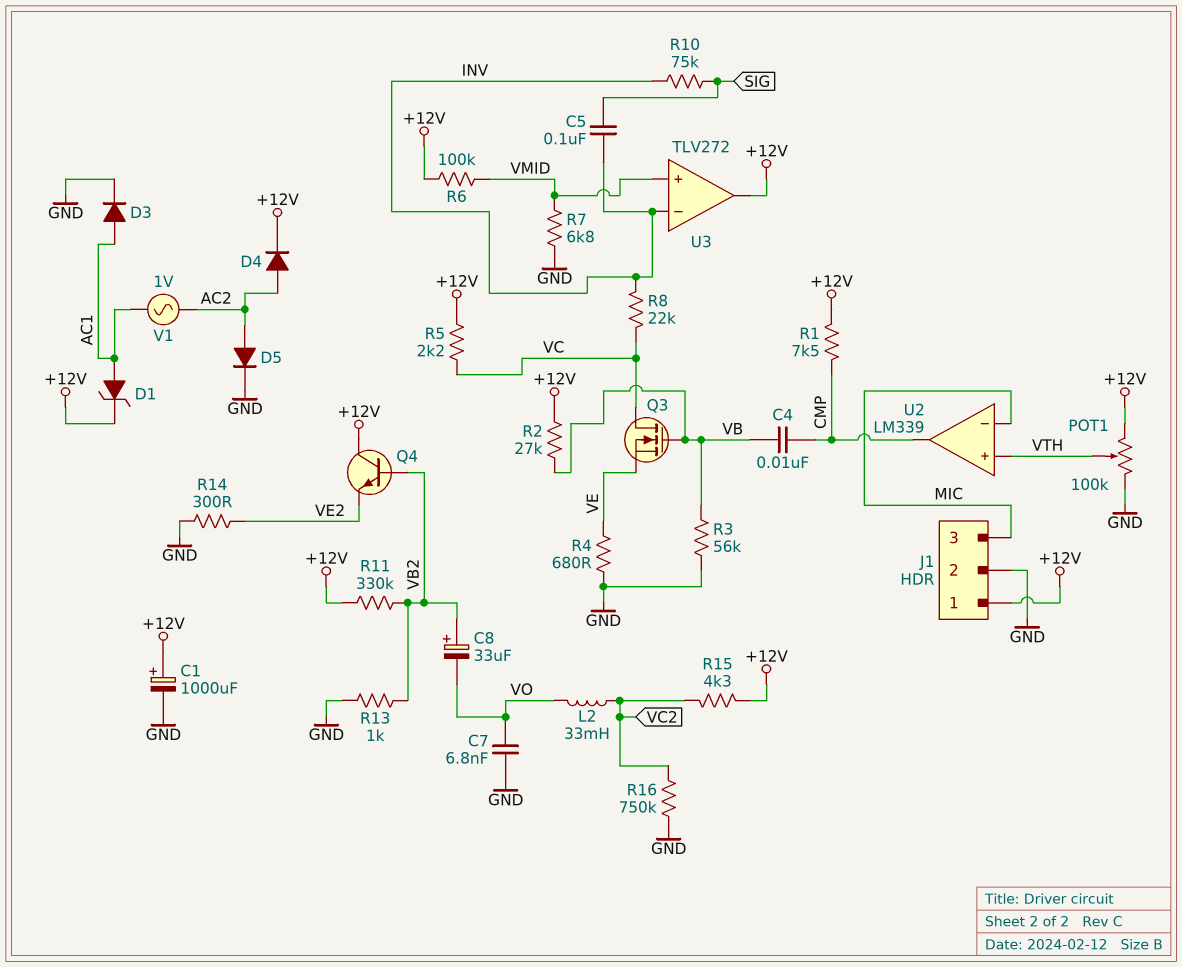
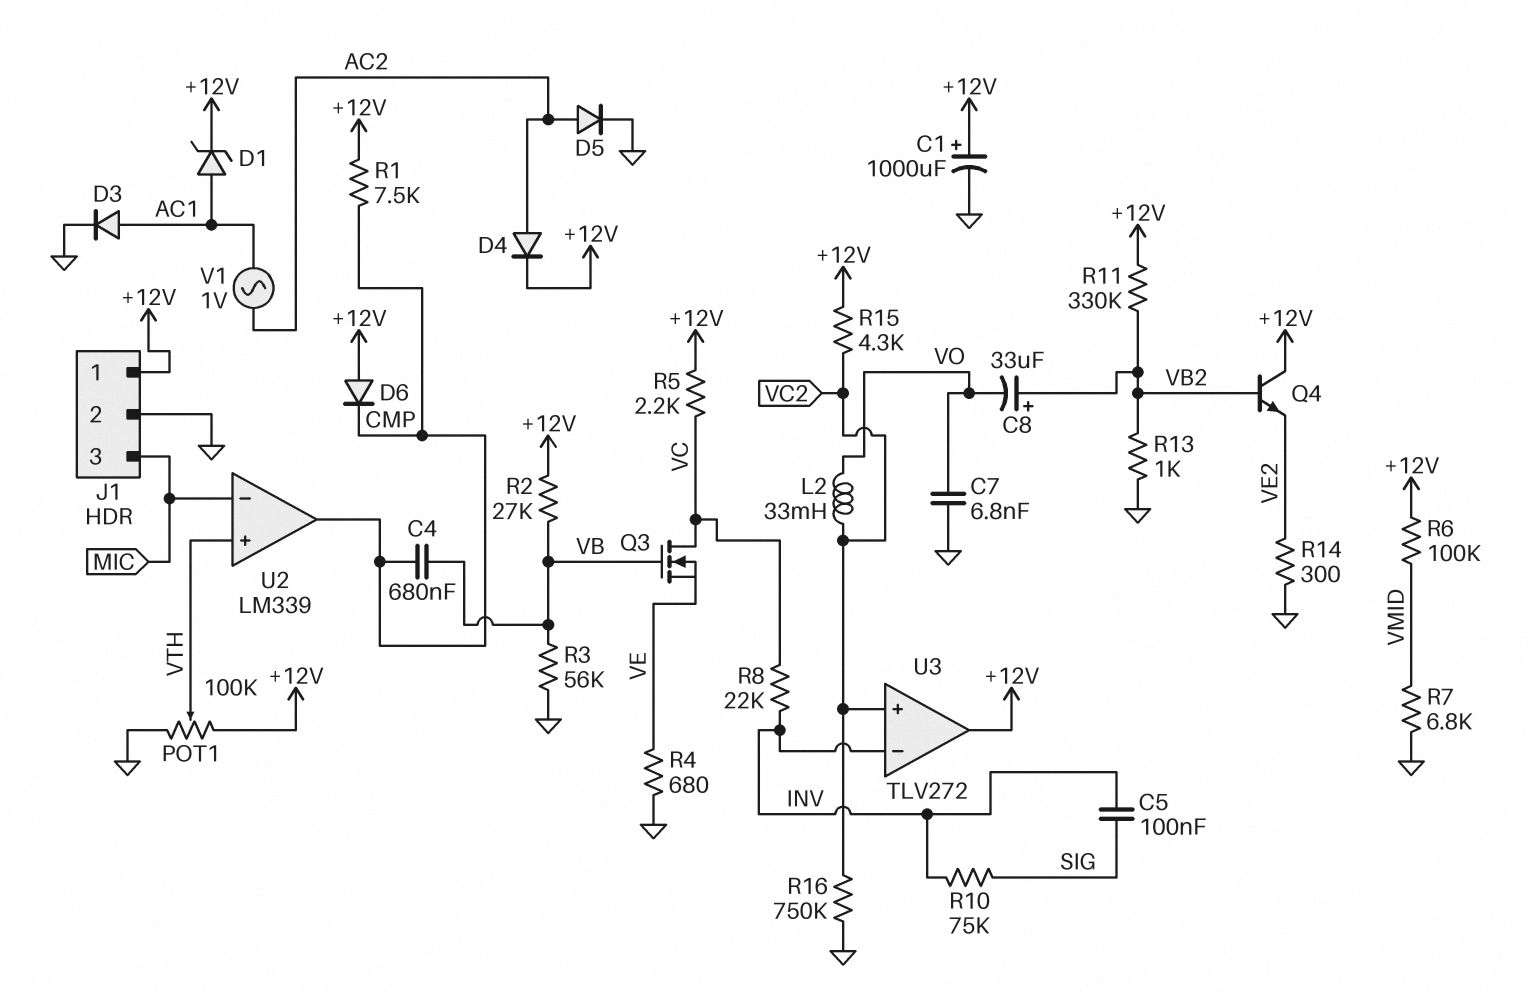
C4: 10nF (CMP, VB) -> 680nF (CMP, VB)
D6: none -> diode (A +12V, K CMP)
U3 pin in+: VMID -> VC2

